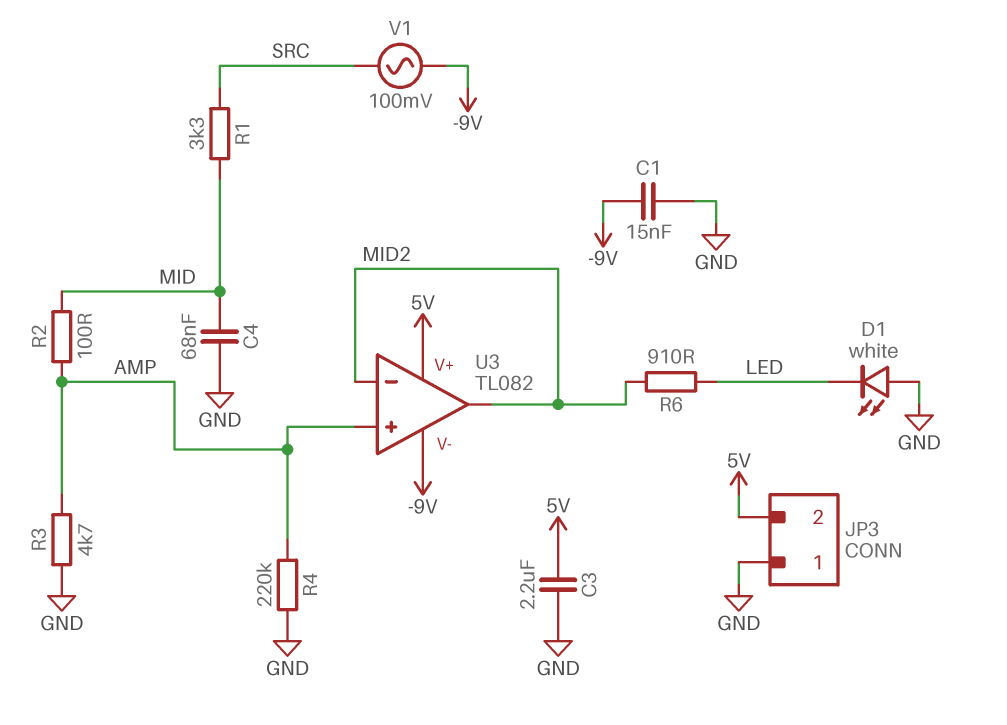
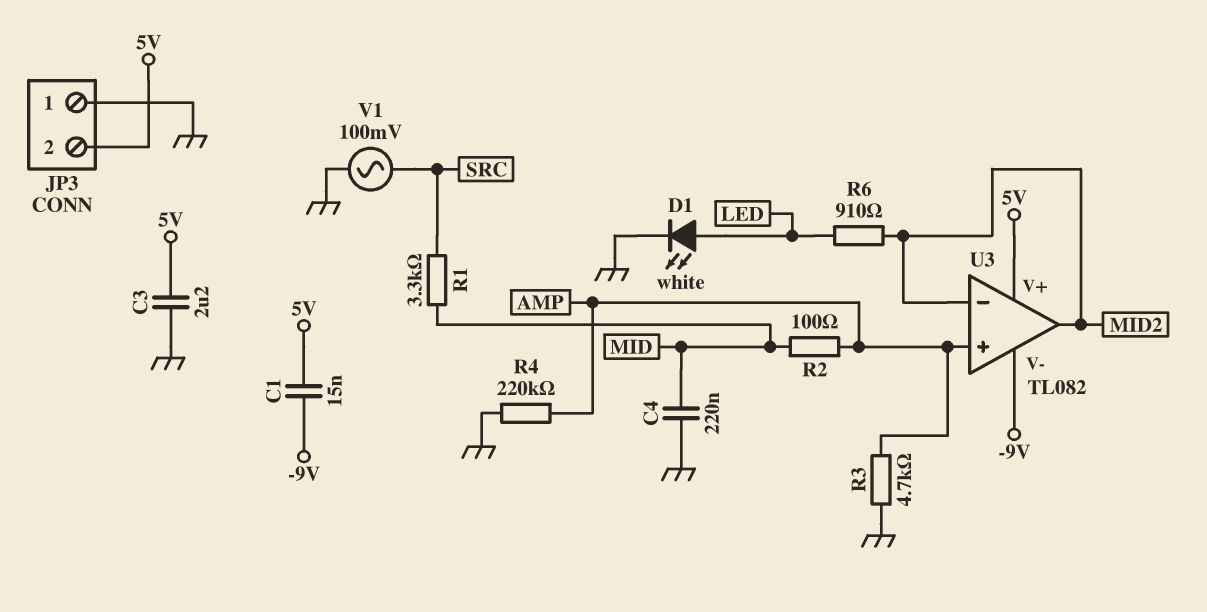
C1: 15nF (-9V, GND) -> 15nF (-9V, 5V)
C4: 68nF (GND, MID) -> 220nF (GND, MID)
D1: LED white (A GND, K LED) -> LED white (A LED, K GND)
V1: AC 100mV (-9V, SRC) -> AC 100mV (GND, SRC)

